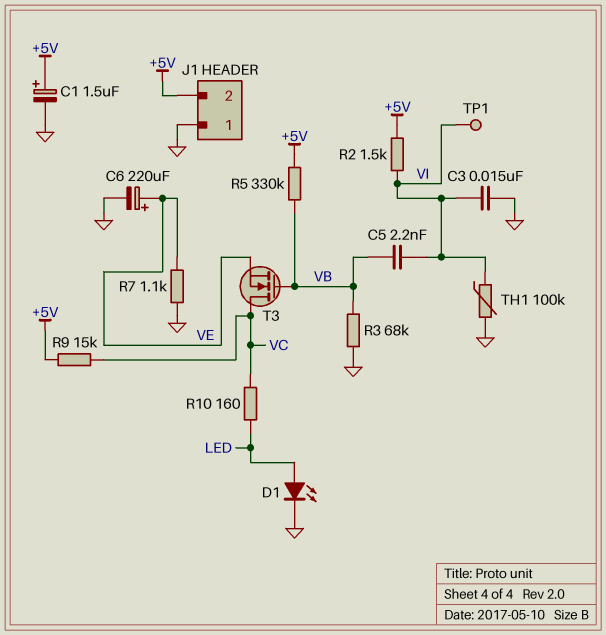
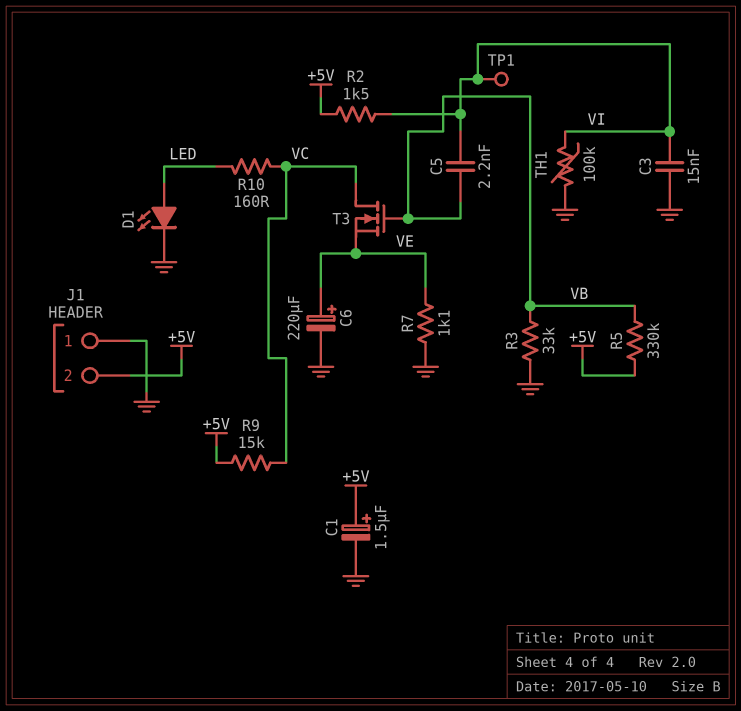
R3: 68k (GND, VB) -> 33k (GND, VB)

